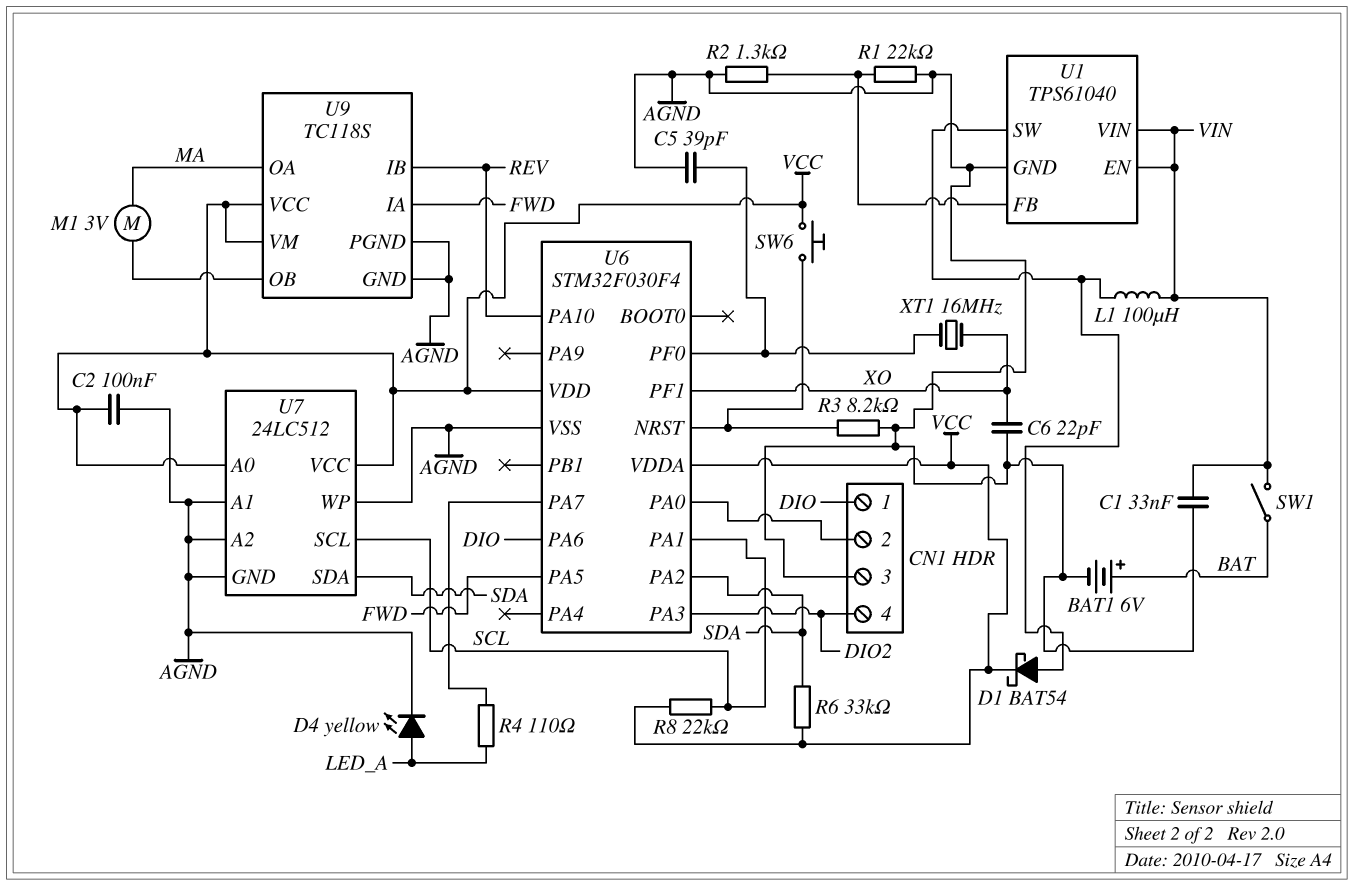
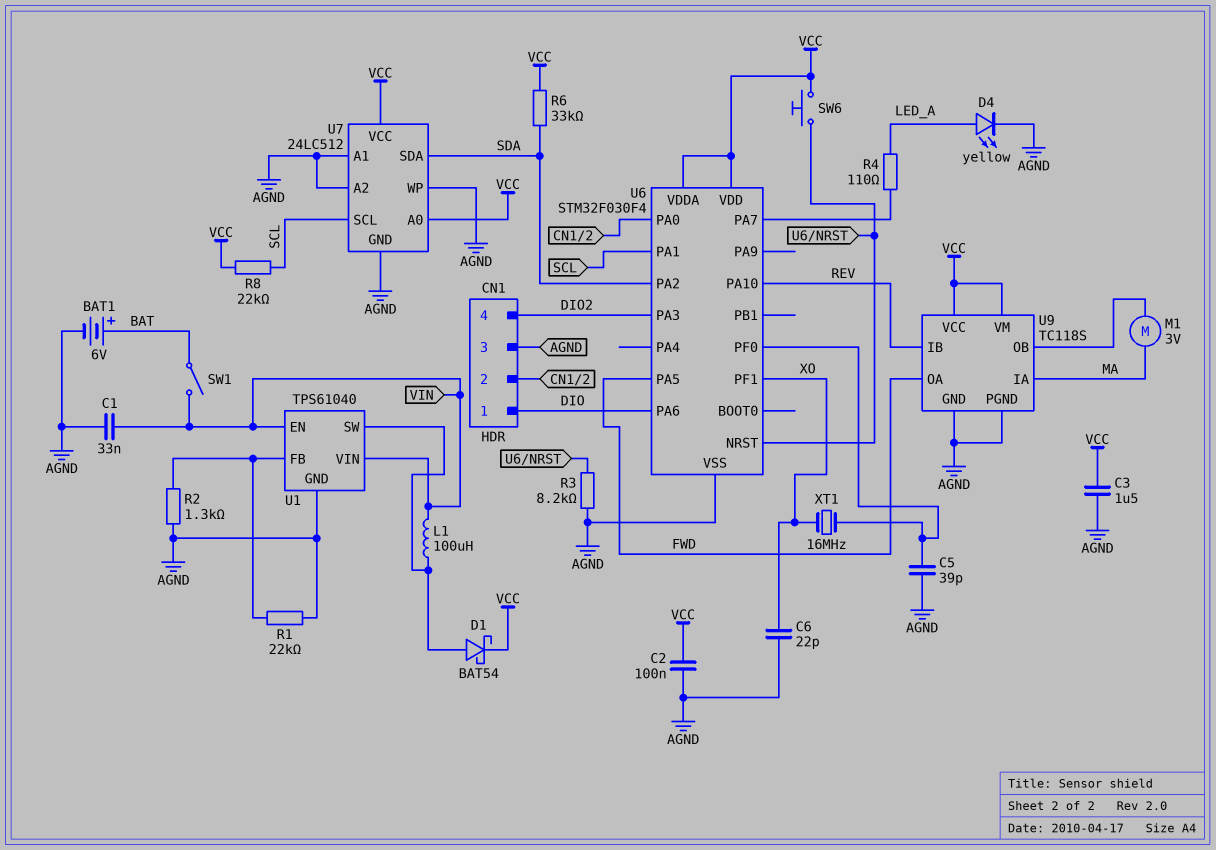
C3: none -> 1.5uF (AGND, VCC)
U9 pin IA: FWD -> MA
U9 pin OA: MA -> FWD

